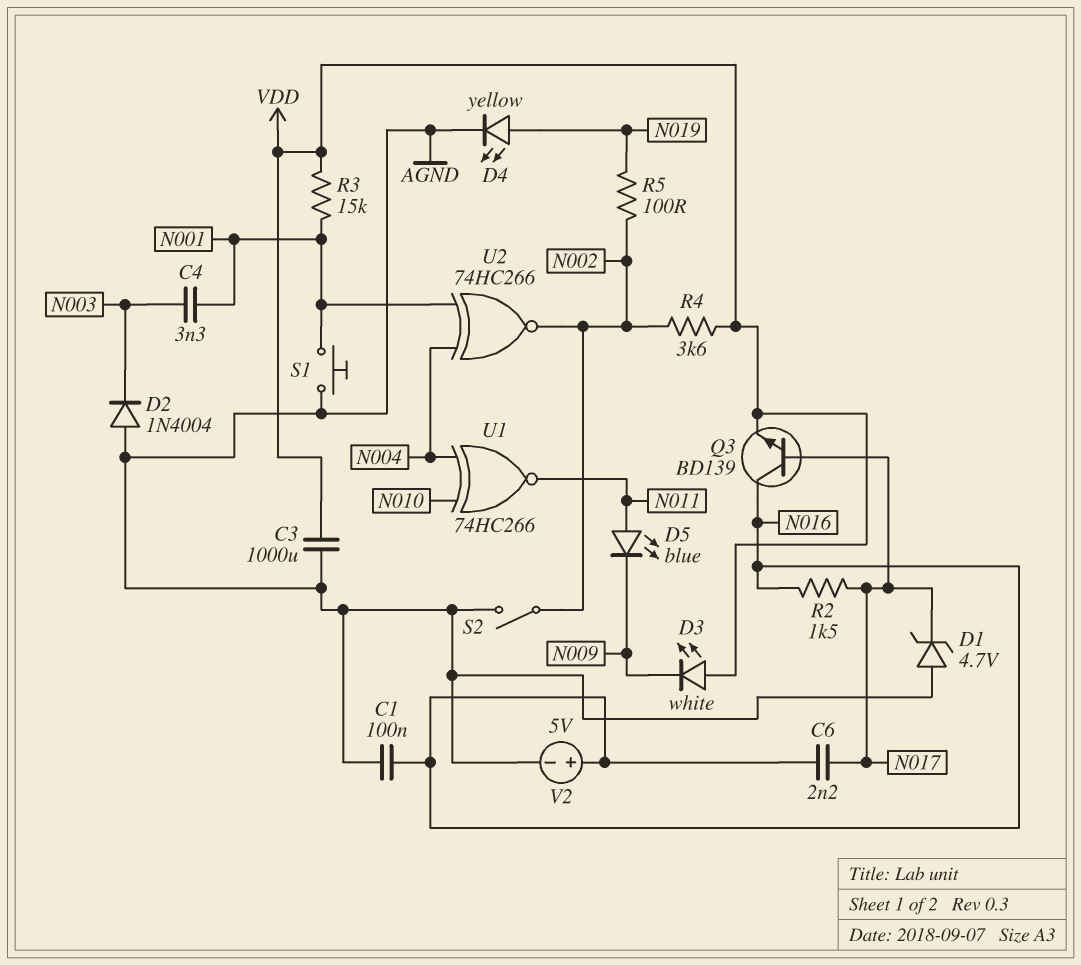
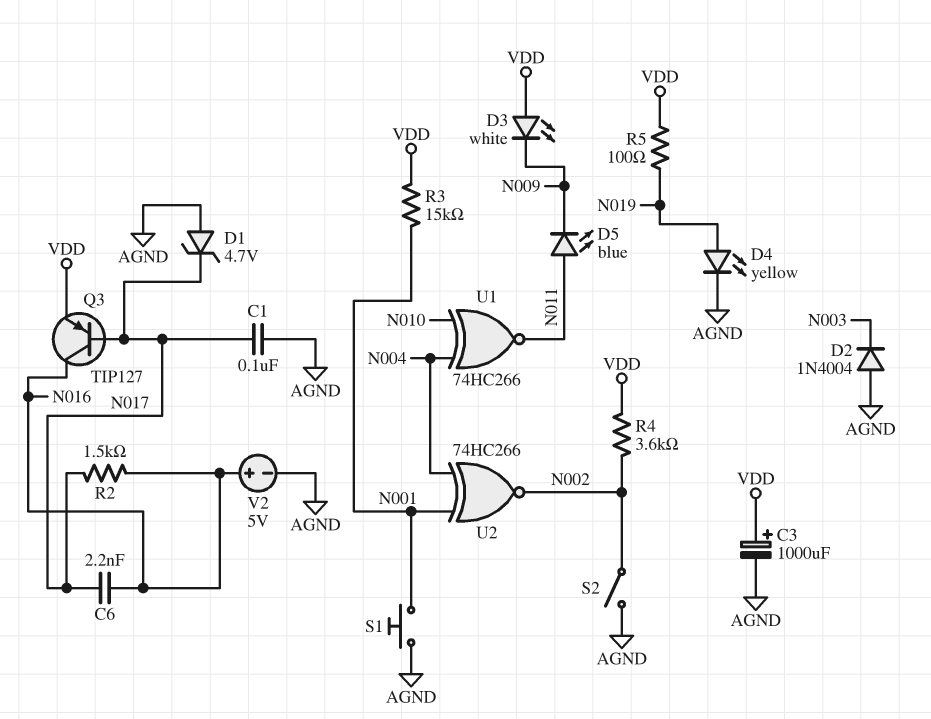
C1: 100nF (AGND, N016) -> 100nF (AGND, N017)
C3: 1000uF (AGND, VDD) -> 1000uF (plus VDD, minus AGND)
C4: 3.3nF (N001, N003) -> none
Q3: NPN BD139 (B N017, C N016, E VDD) -> PNP TIP127 (B N017, C N016, E VDD)
R5: 100 (N002, N019) -> 100 (N019, VDD)

